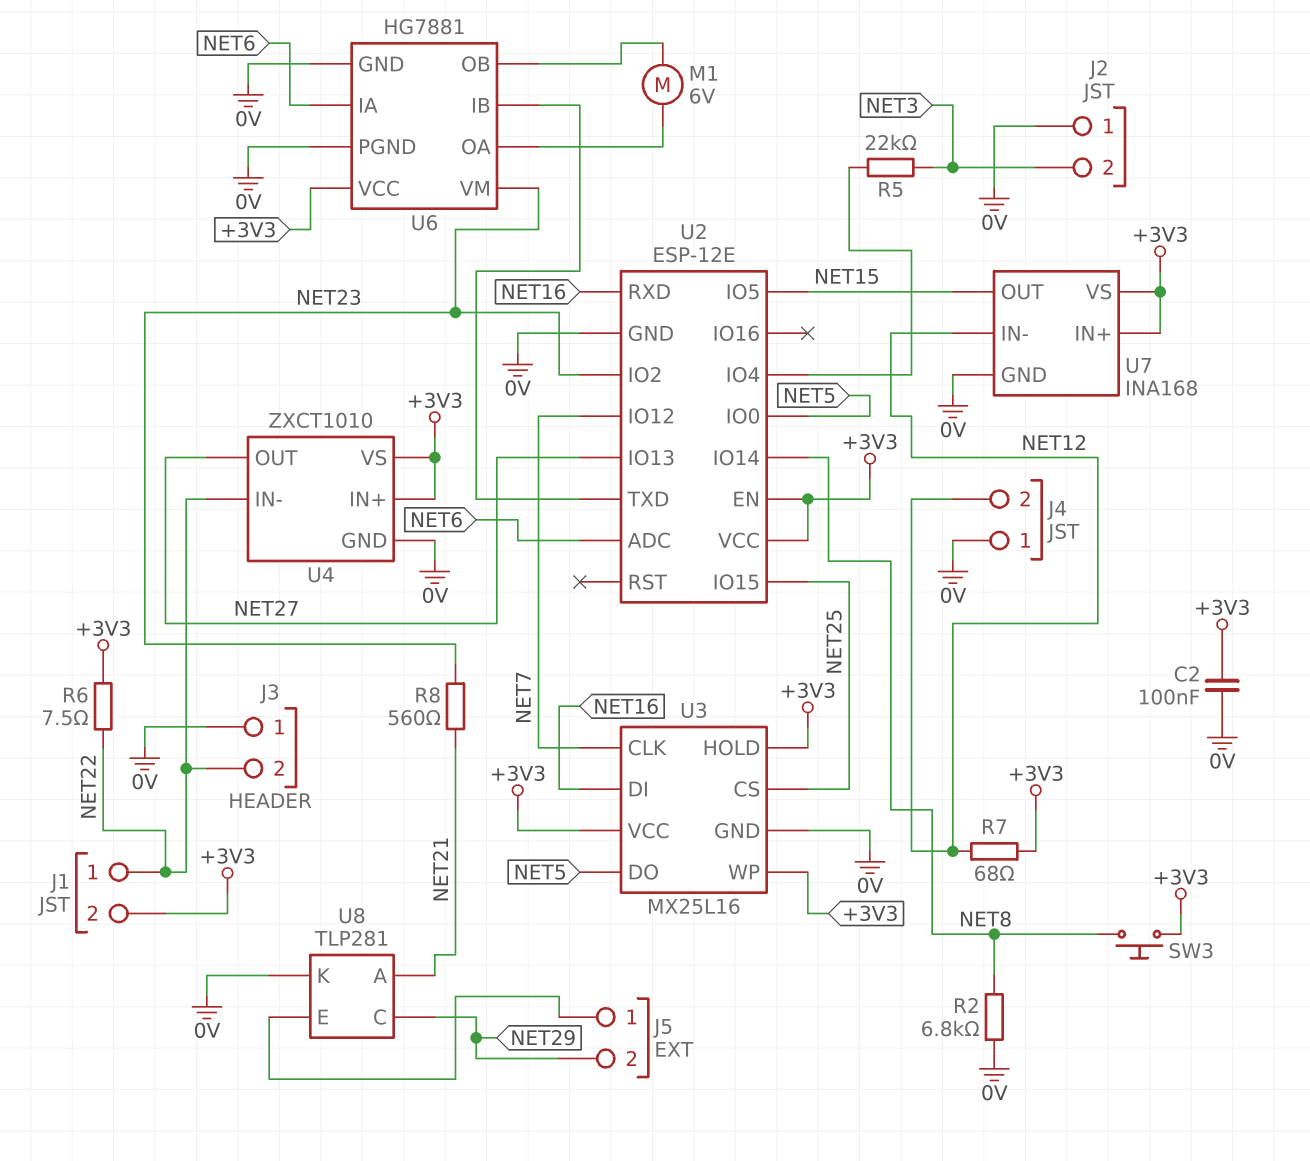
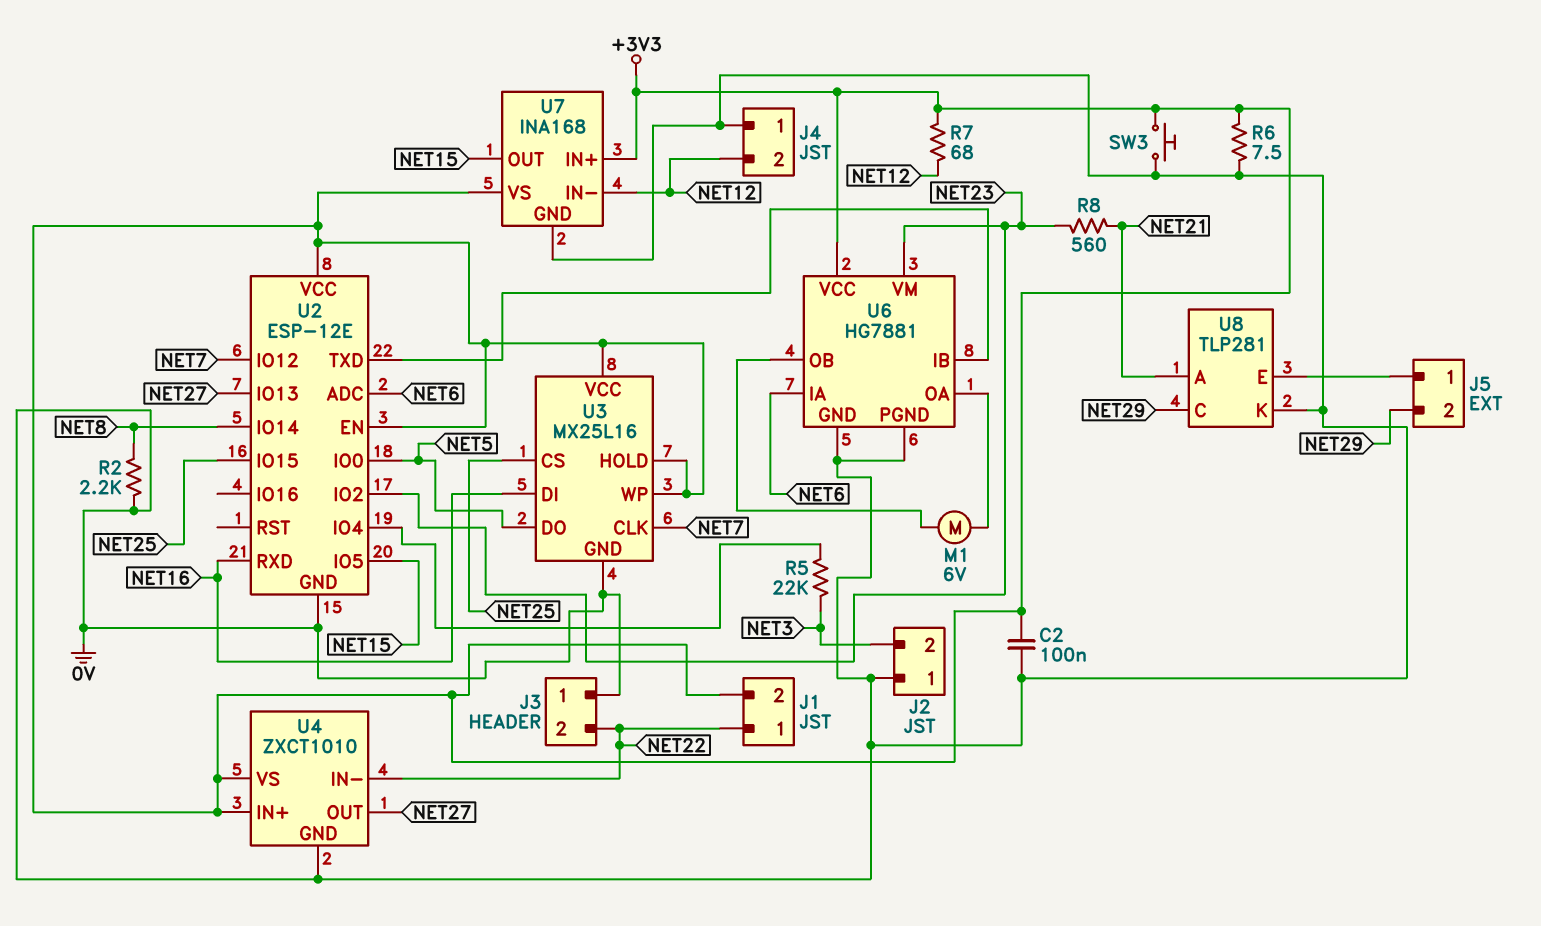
R2: 6.8k (0V, NET8) -> 2.2k (0V, NET8)
R6: 7.5 (+3V3, NET22) -> 7.5 (+3V3, 0V)
SW3: button (+3V3, NET8) -> button (+3V3, 0V)

